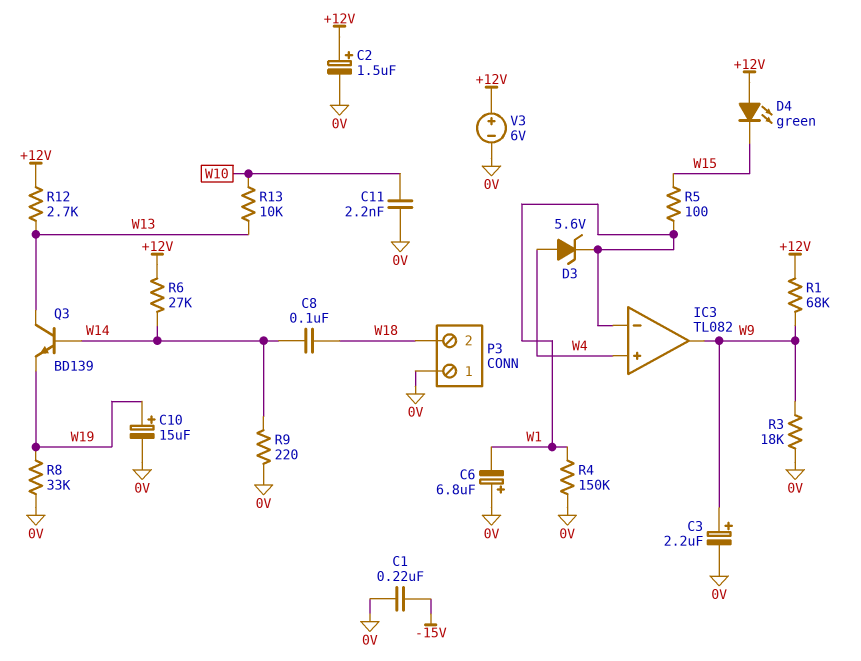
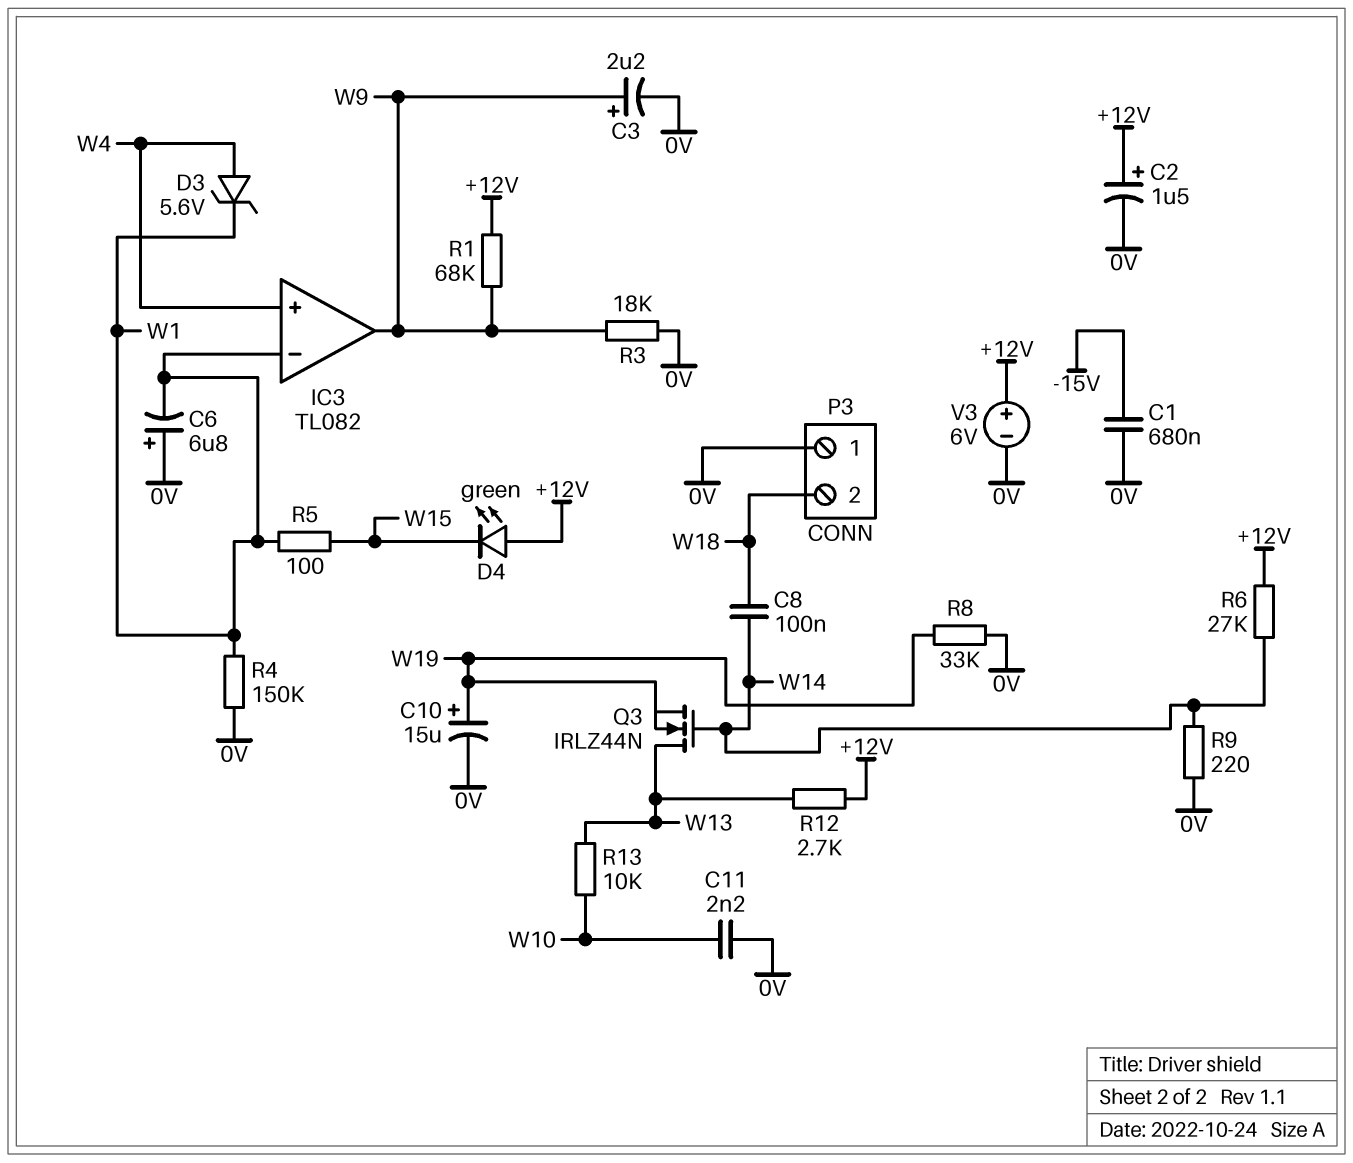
C1: 220nF (-15V, 0V) -> 680nF (-15V, 0V)
Q3: NPN BD139 (B W14, C W13, E W19) -> NMOS IRLZ44N (G W14, D W13, S W19)

